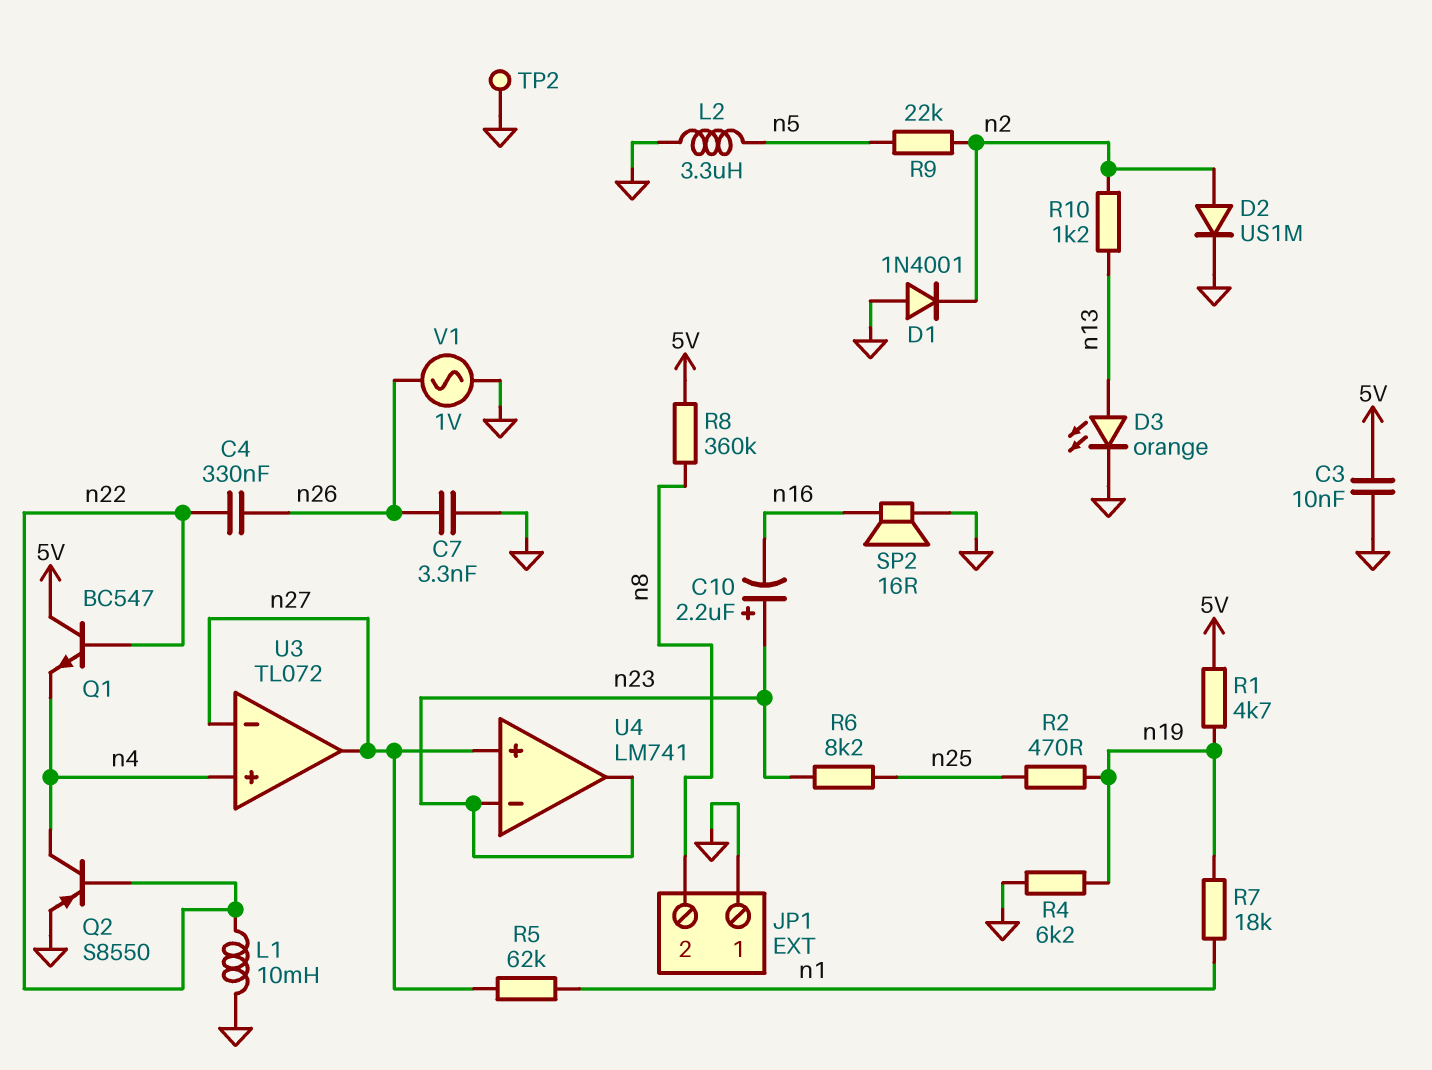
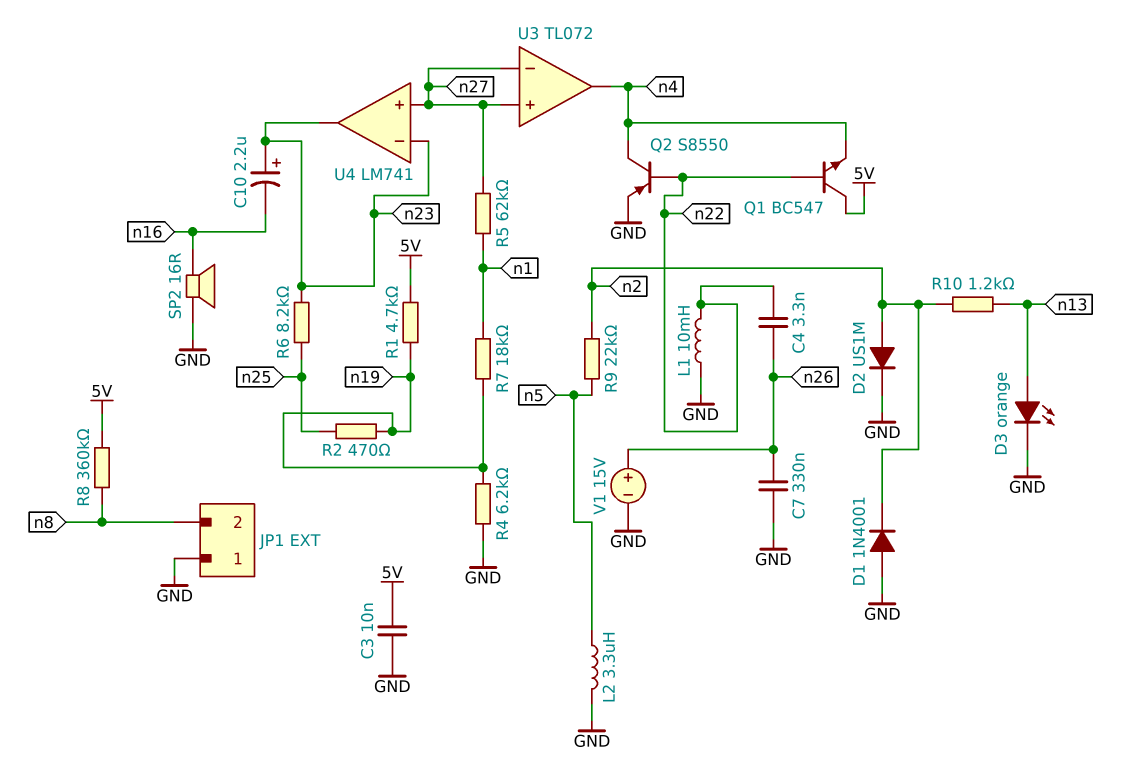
C4: 330nF (n22, n26) -> 3.3nF (n22, n26)
C7: 3.3nF (GND, n26) -> 330nF (GND, n26)
TP2: test point (GND) -> none
U3 pin in+: n4 -> n27
U3 pin out: n27 -> n4
V1: AC 1V (GND, n26) -> 15V (plus n26, minus GND)

